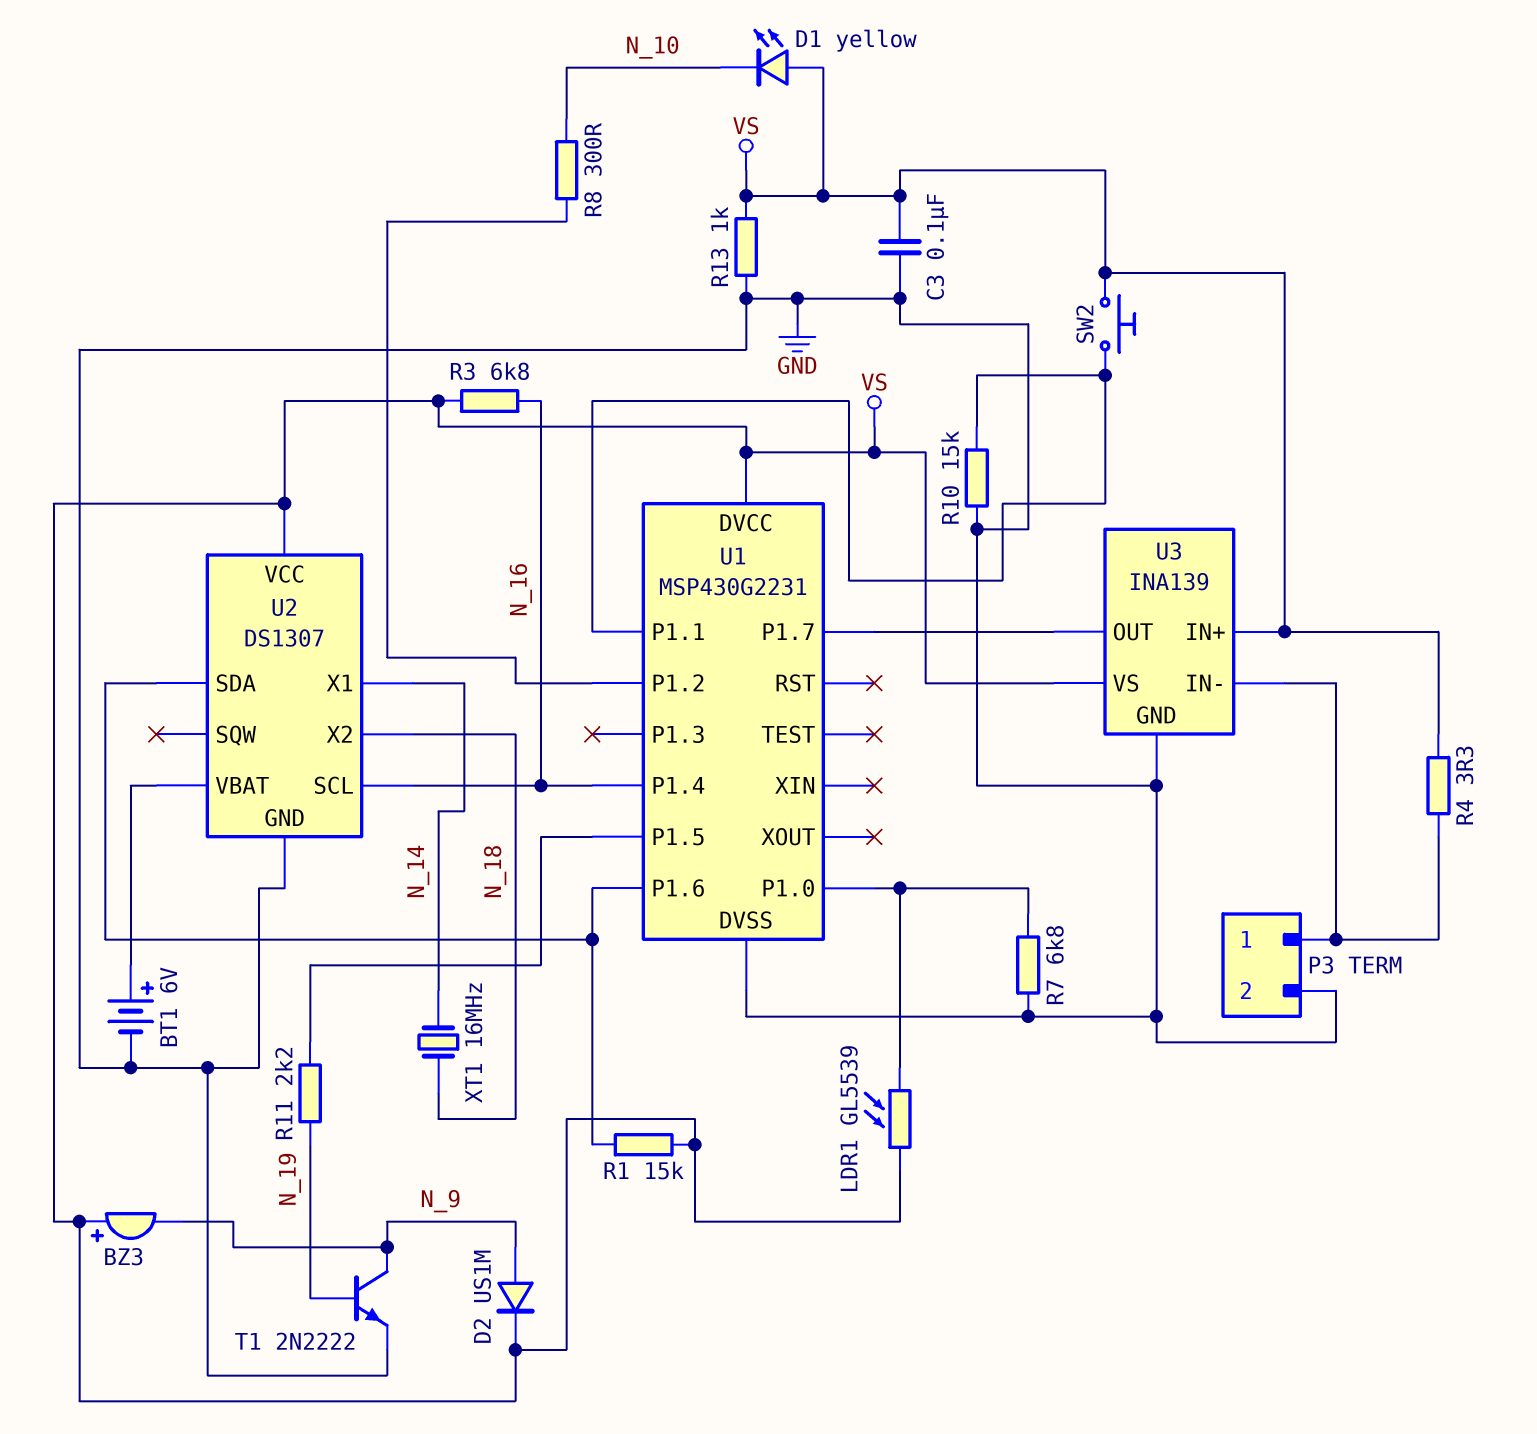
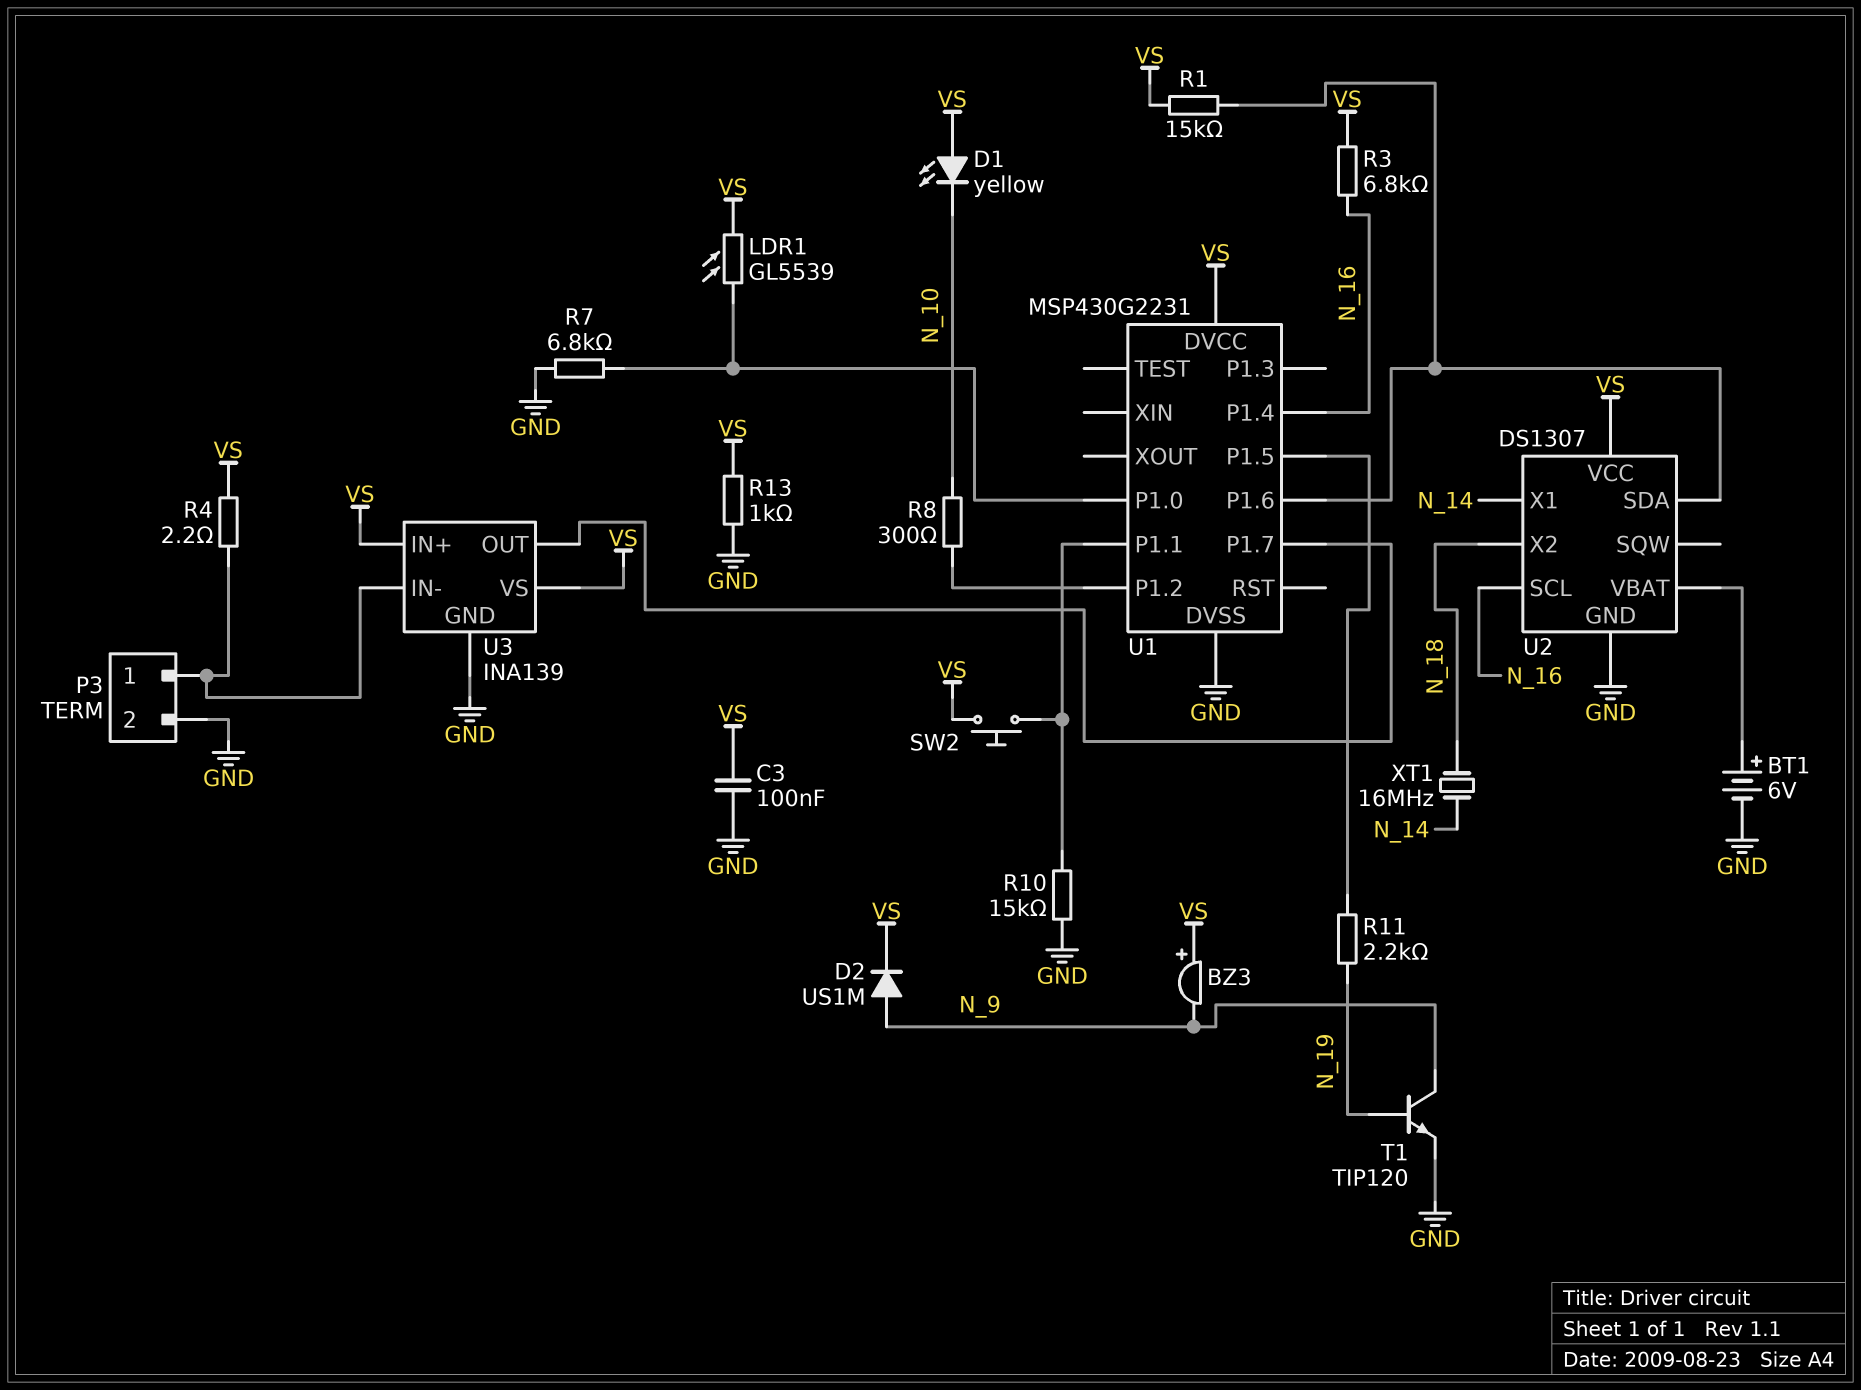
R4: 3.3 (P3/1, VS) -> 2.2 (P3/1, VS)
T1: NPN 2N2222 (B N_19, C N_9, E GND) -> NPN TIP120 (B N_19, C N_9, E GND)

